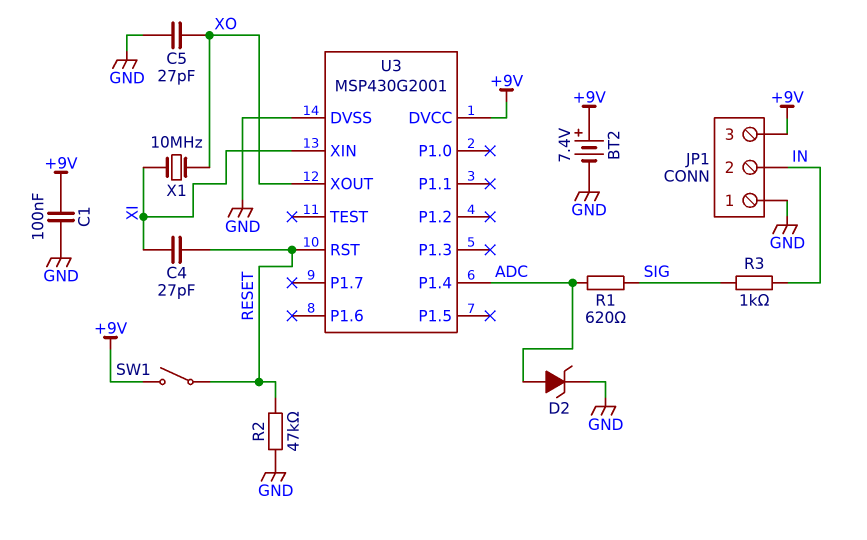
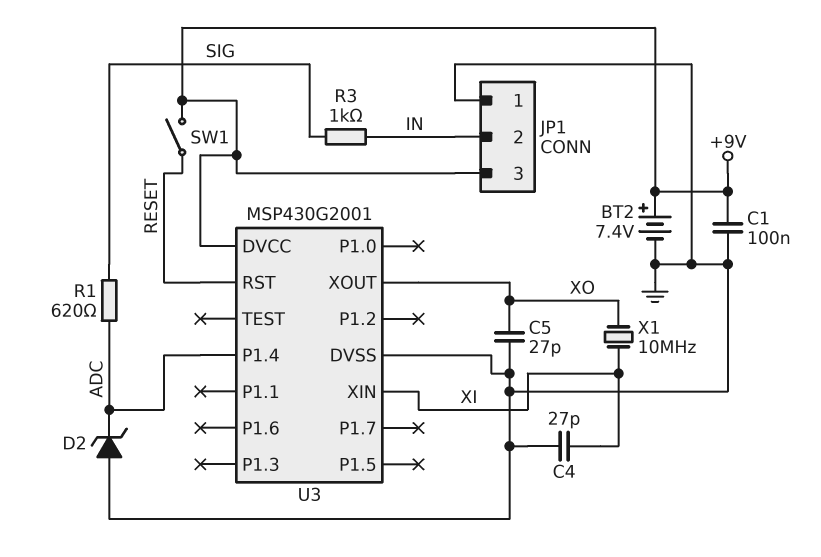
C4: 27pF (RESET, XI) -> 27pF (GND, XI)
D2: zener (A ADC, K GND) -> zener (A GND, K ADC)
R2: 47k (GND, RESET) -> none

